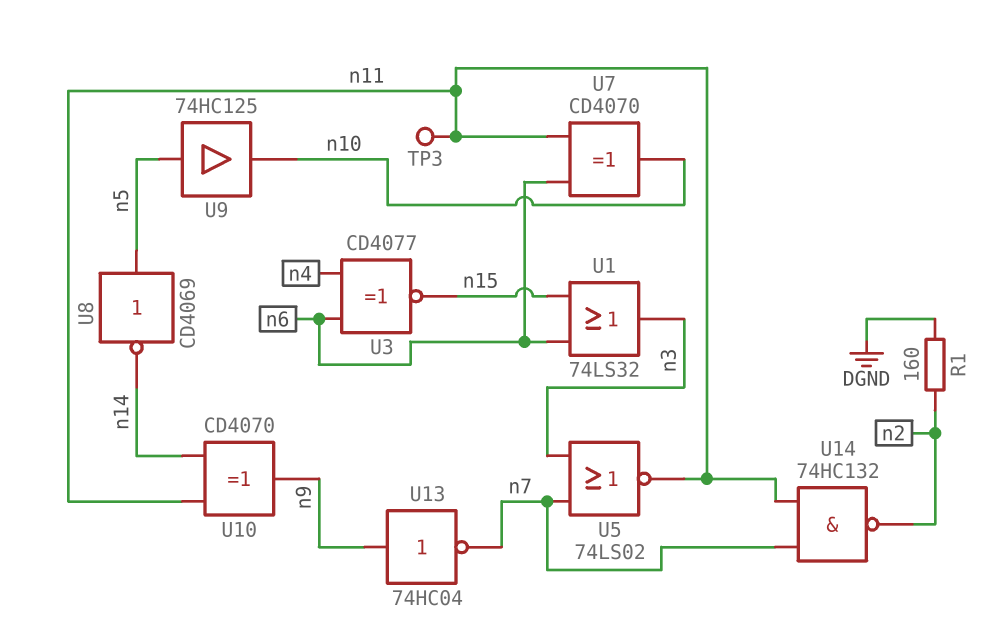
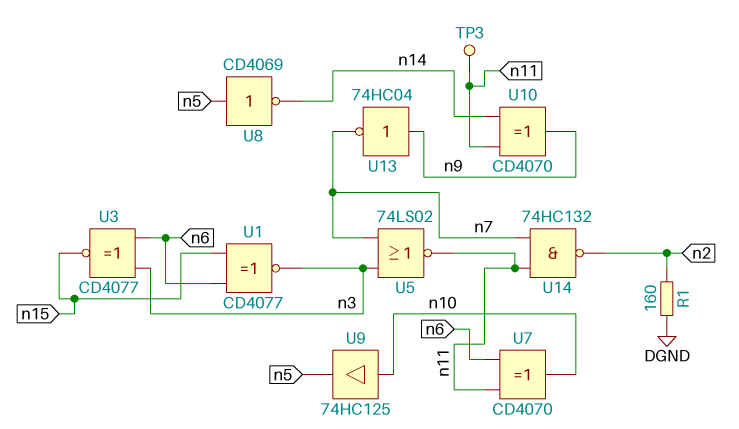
U1: OR 74LS32 (in n6, in n15, out n3) -> XNOR CD4077 (in n6, in n15, out n3)
U3: XNOR CD4077 (in n4, in n6, out n15) -> XNOR CD4077 (in n3, in n6, out n15)
U9: buffer 74HC125 (in n5, out n10) -> buffer 74HC125 (in n10, out n5)

